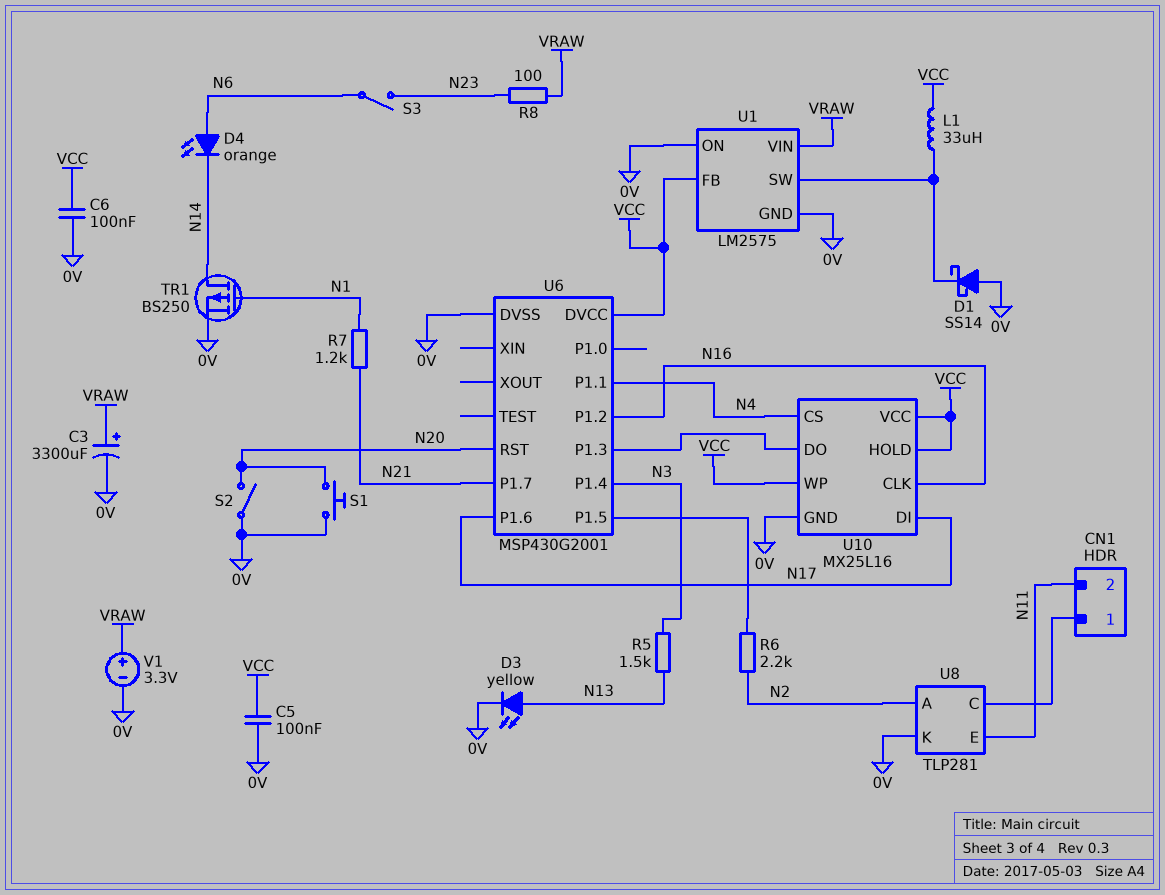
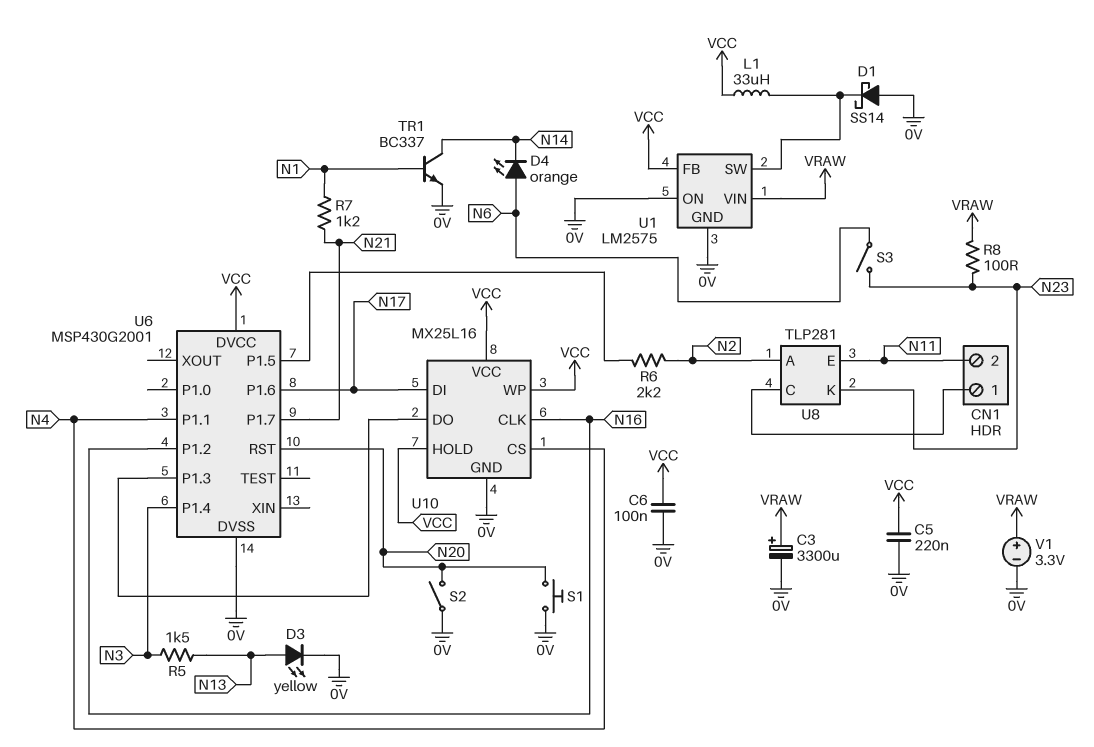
C5: 100nF (0V, VCC) -> 220nF (0V, VCC)
TR1: PMOS BS250 (G N1, D N14, S 0V) -> NPN BC337 (B N1, C N14, E 0V)
U8 pin K: 0V -> N23

